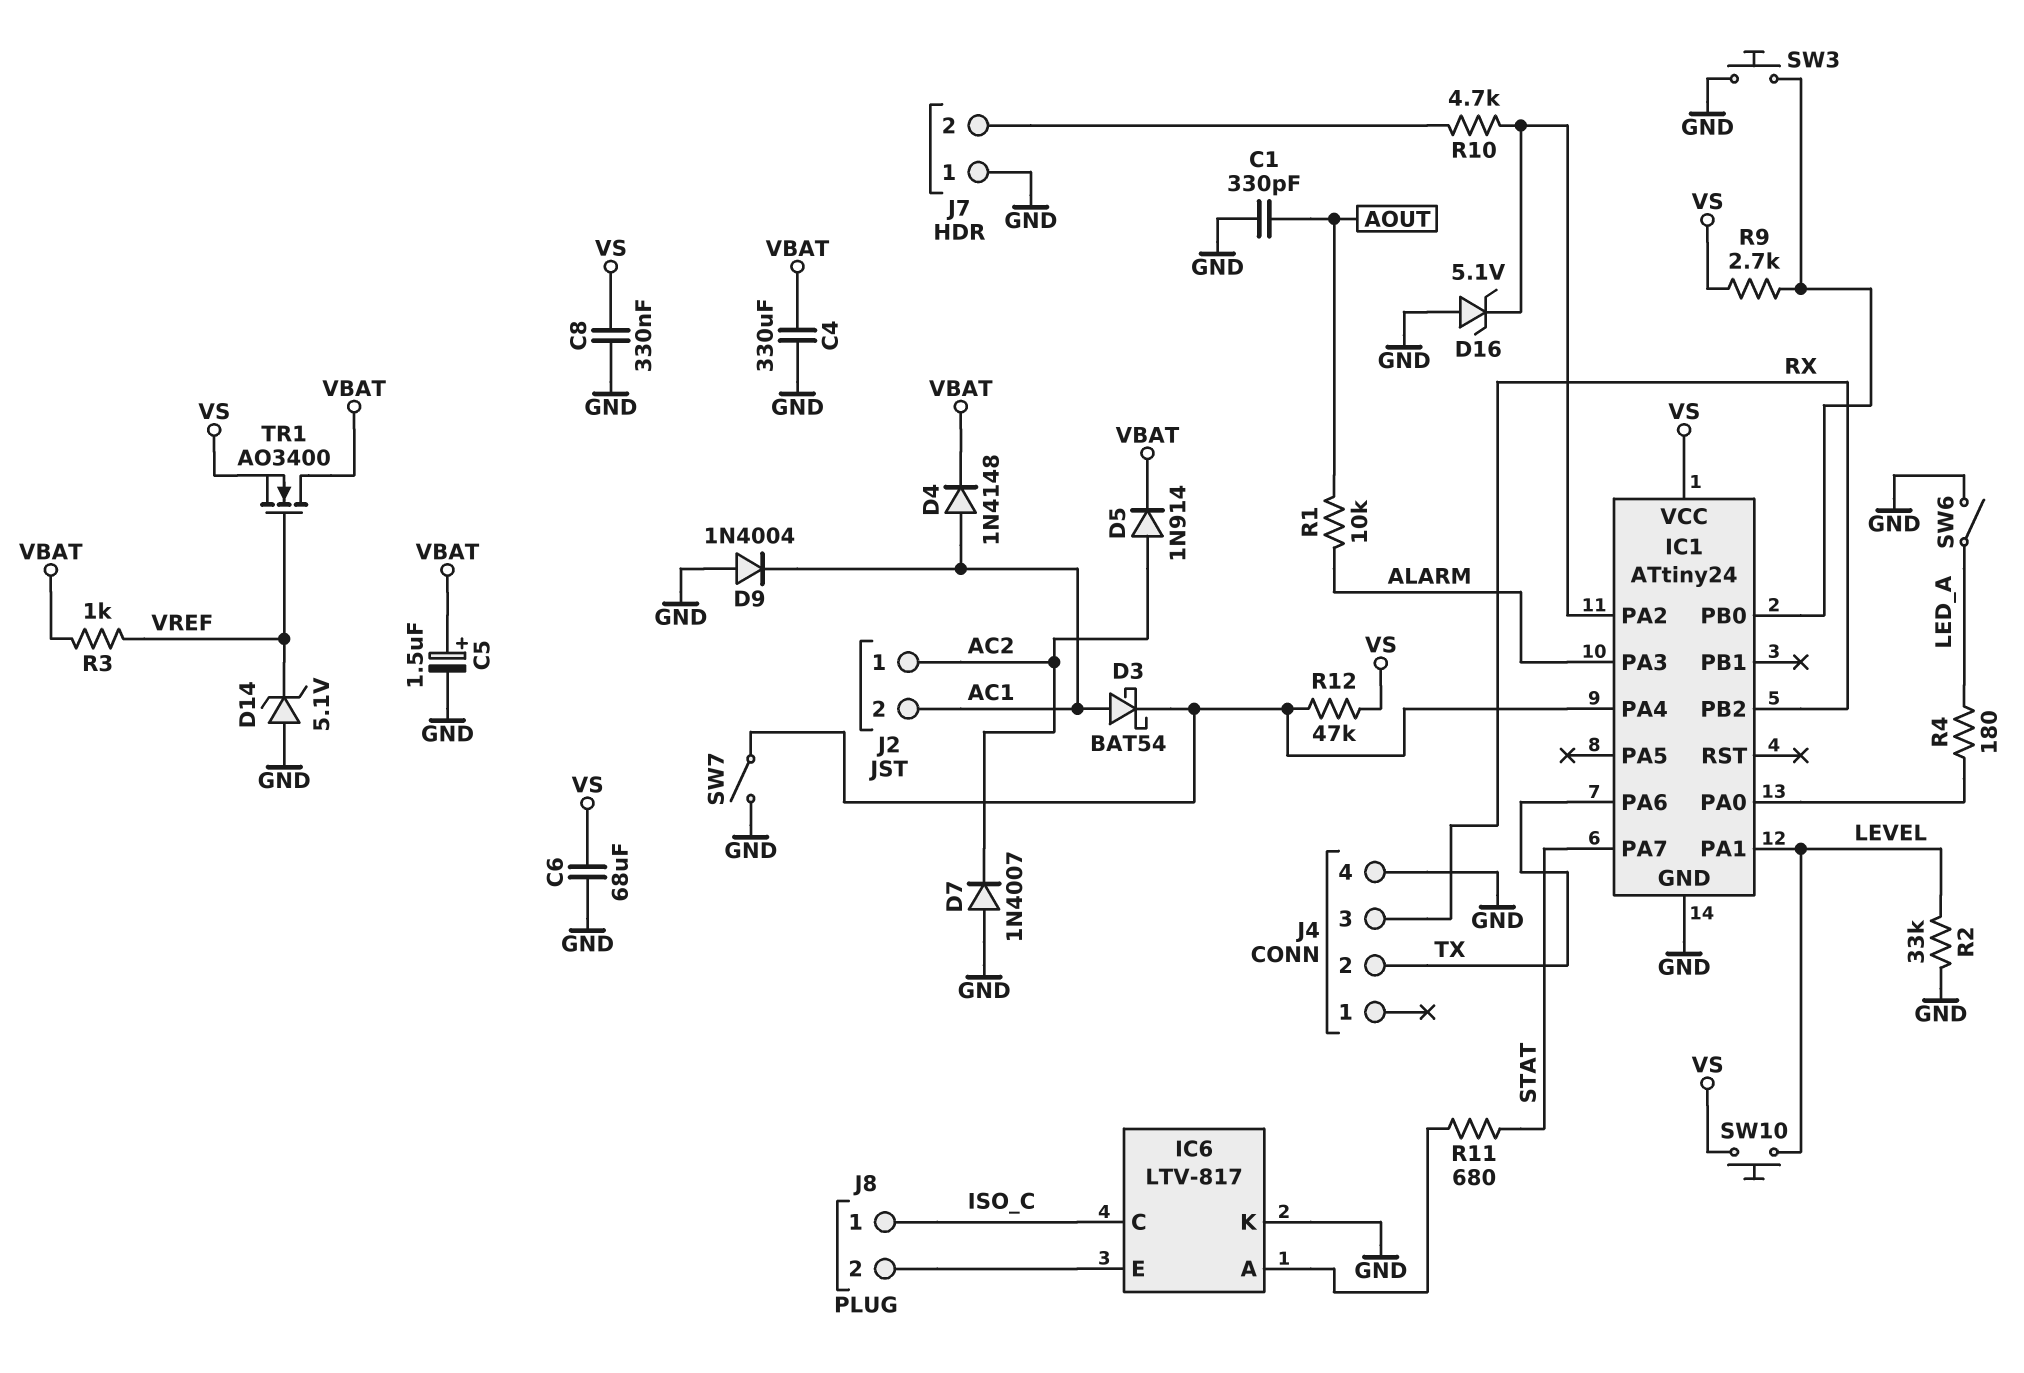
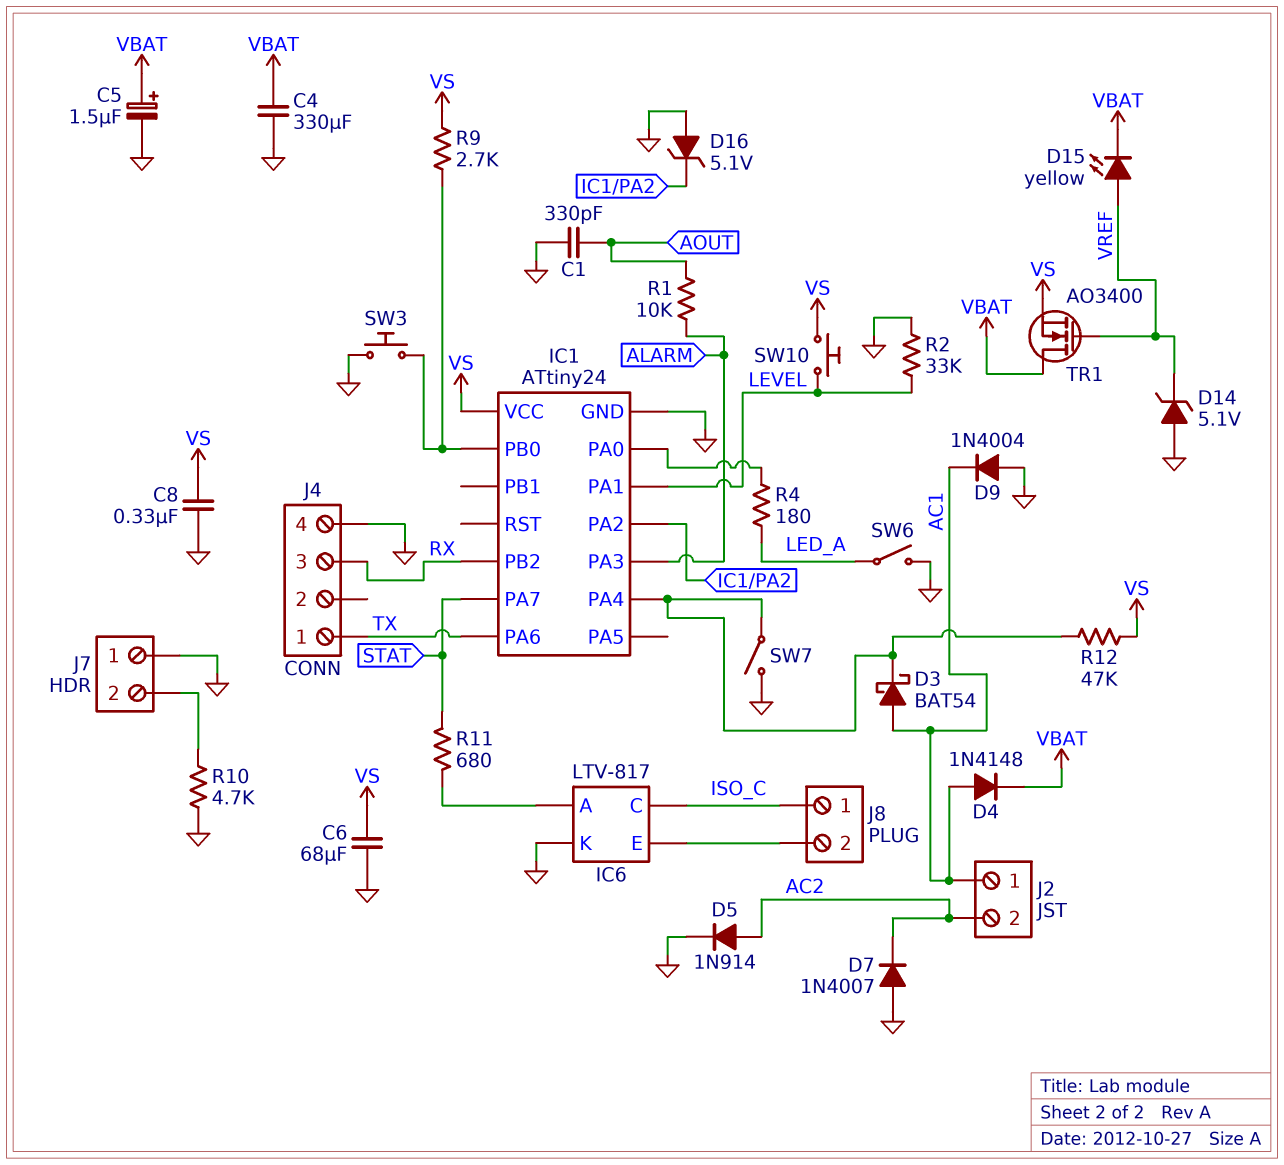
D5: diode 1N914 (A AC2, K VBAT) -> diode 1N914 (A AC2, K GND)
D15: none -> LED yellow (A VREF, K VBAT)
J2 pin 1: AC2 -> AC1
J2 pin 2: AC1 -> AC2
J4 pin 1: none -> TX
J4 pin 2: TX -> none
R3: 1k (VBAT, VREF) -> none
R10: 4.7k (IC1/PA2, J7/2) -> 4.7k (GND, J7/2)

